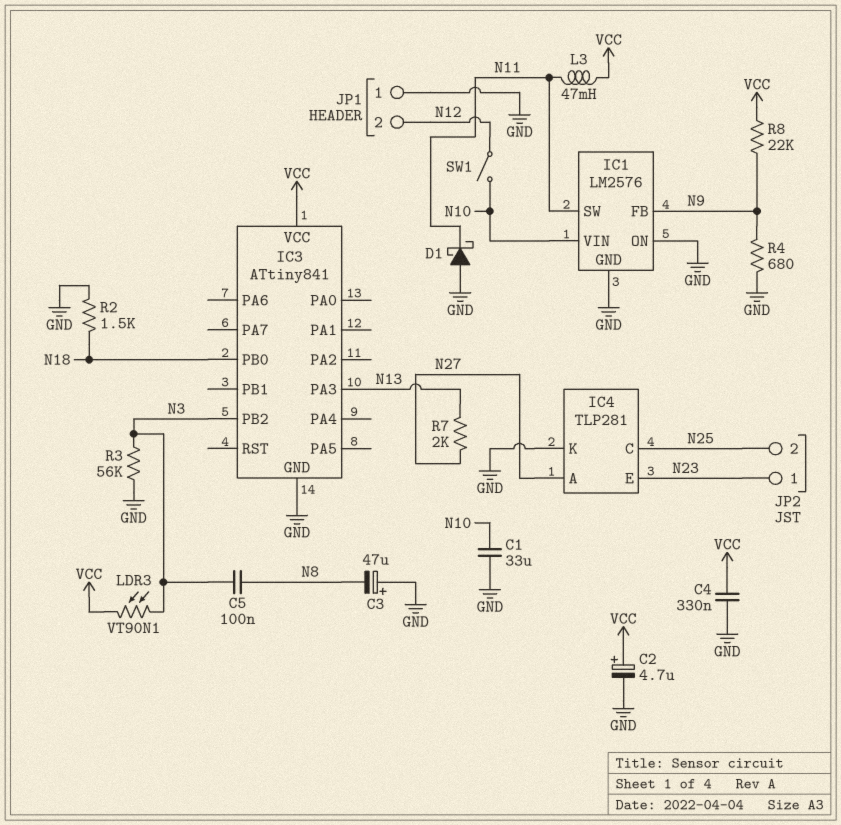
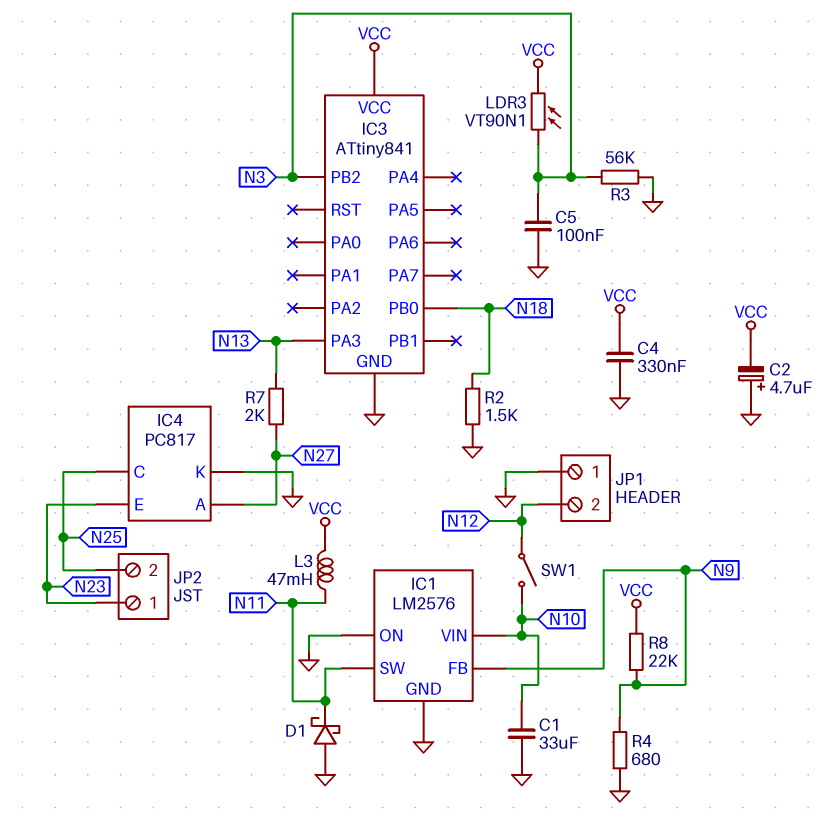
C2: 4.7uF (plus VCC, minus GND) -> 4.7uF (plus GND, minus VCC)
C3: 47uF (plus GND, minus N8) -> none
C5: 100nF (N3, N8) -> 100nF (GND, N3)
IC4: TLP281 -> PC817

